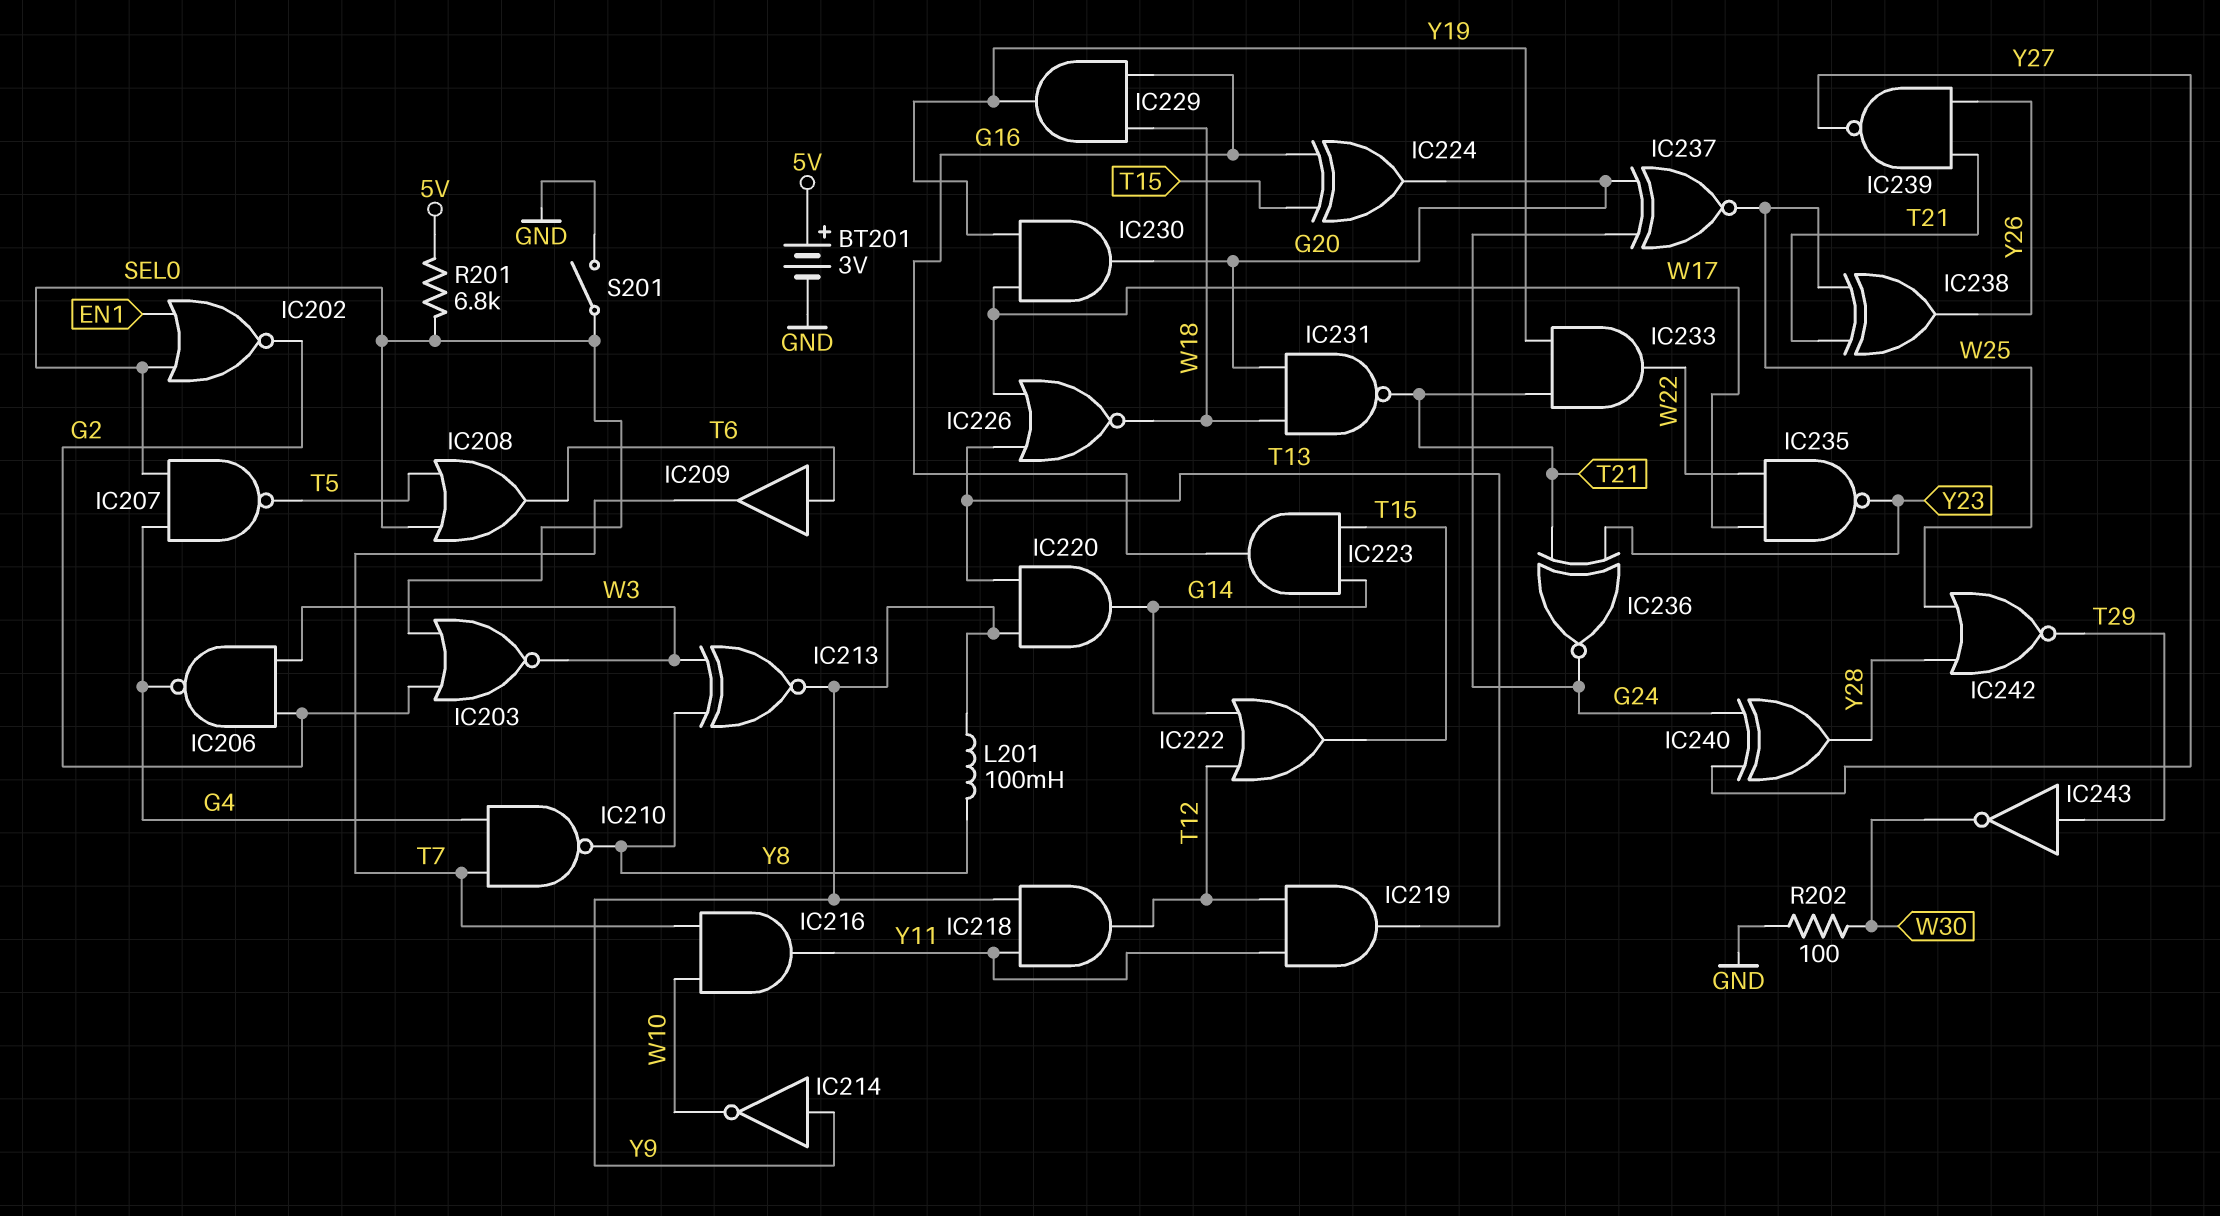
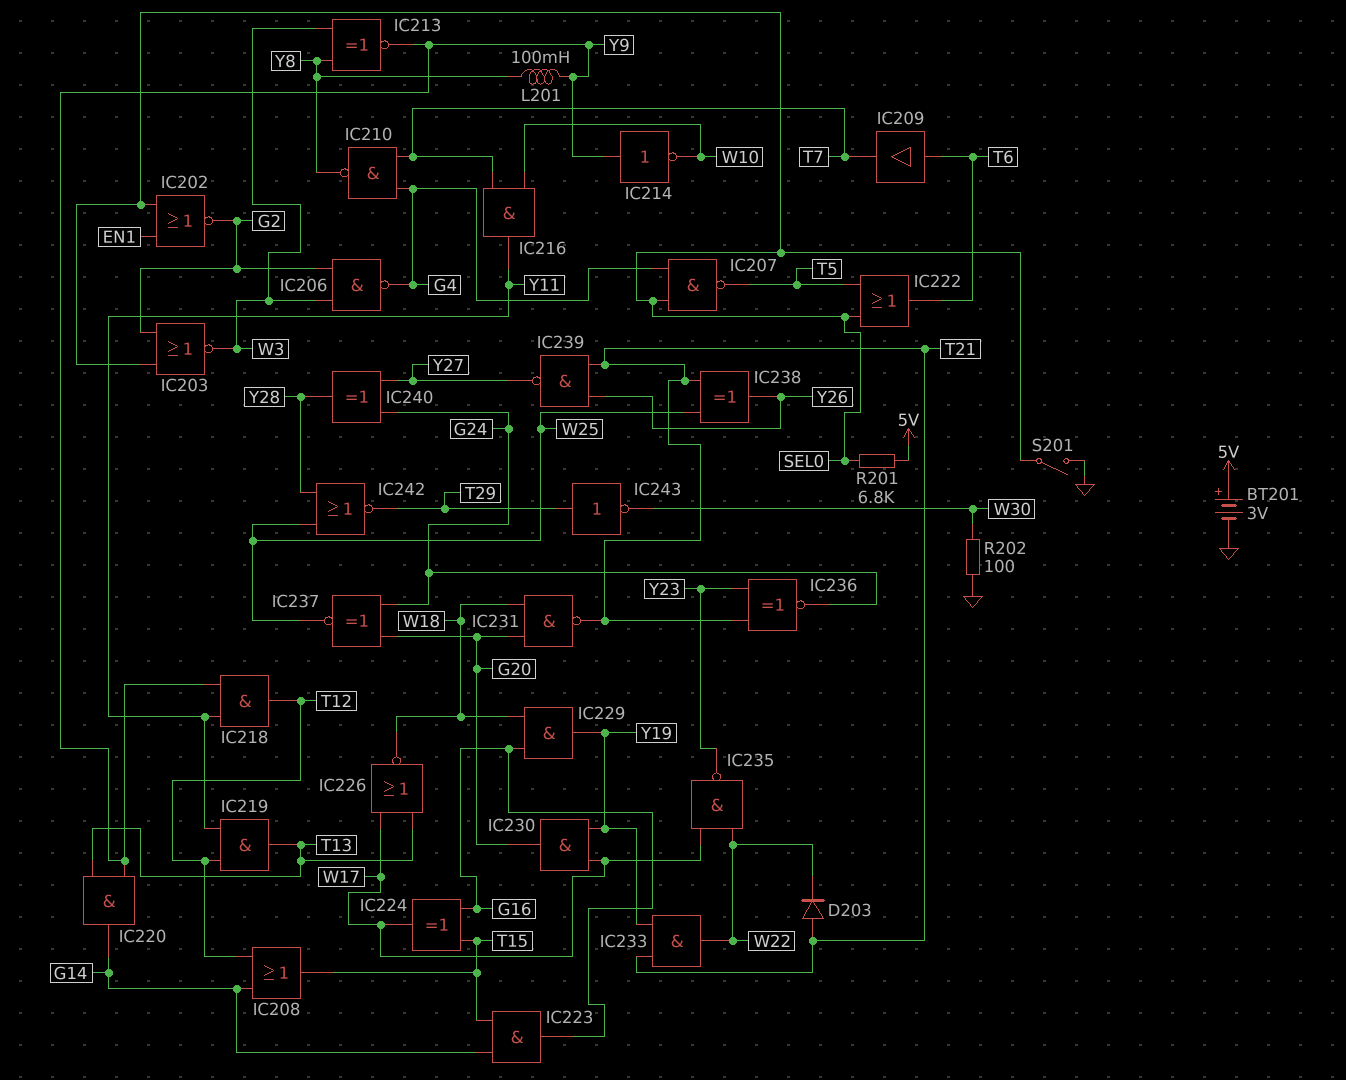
D203: none -> diode (A T21, K W22)
IC208: OR (in SEL0, in T5, out T6) -> OR (in G14, in T12, out T15)
IC222: OR (in G14, in T12, out T15) -> OR (in SEL0, in T5, out T6)
IC224: XOR (in G16, in T15, out G20) -> XOR (in G16, in T15, out W17)

